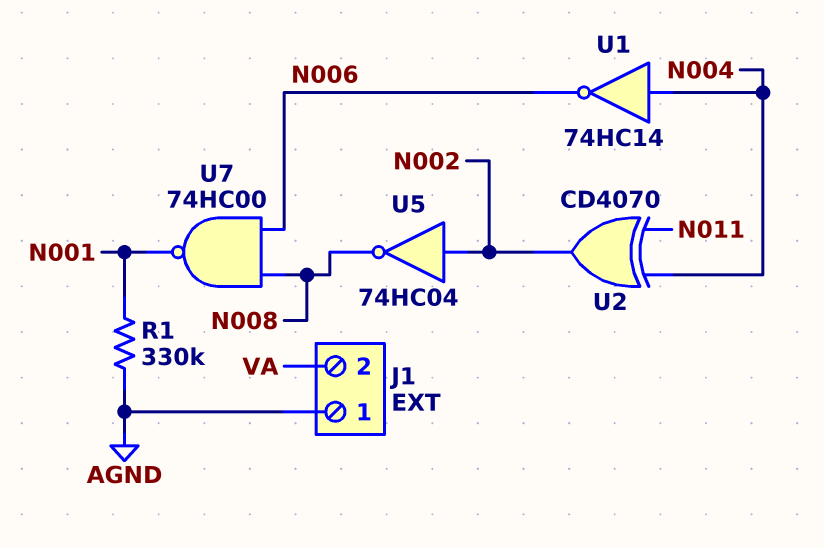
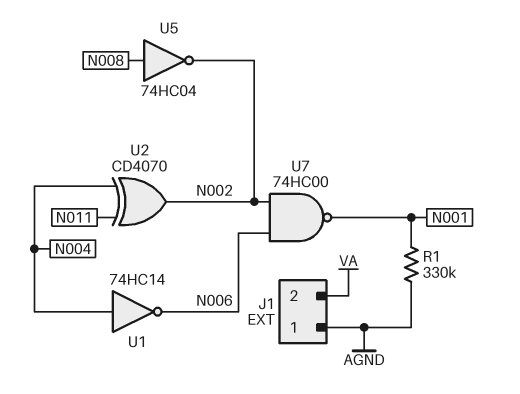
U5: NOT 74HC04 (in N002, out N008) -> NOT 74HC04 (in N008, out N002)
U7: NAND 74HC00 (in N006, in N008, out N001) -> NAND 74HC00 (in N002, in N006, out N001)

